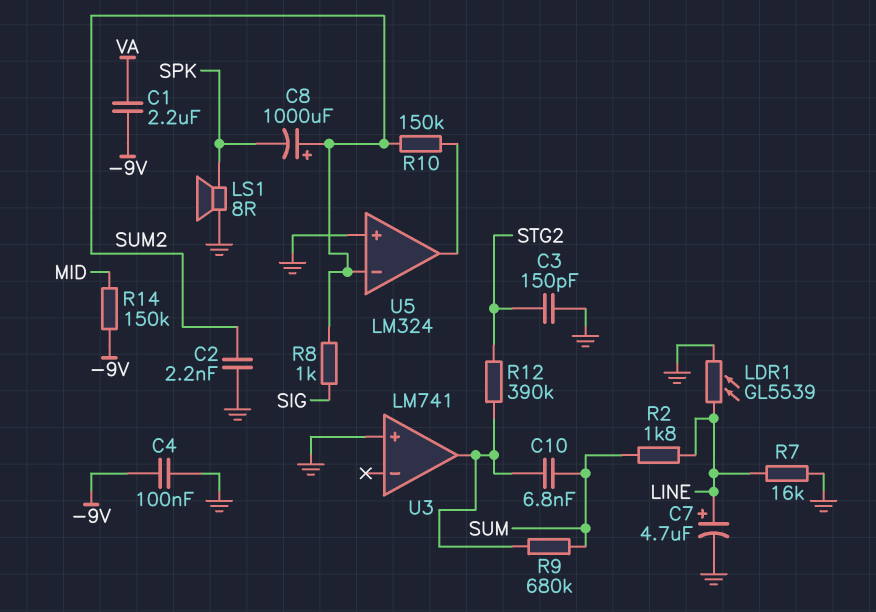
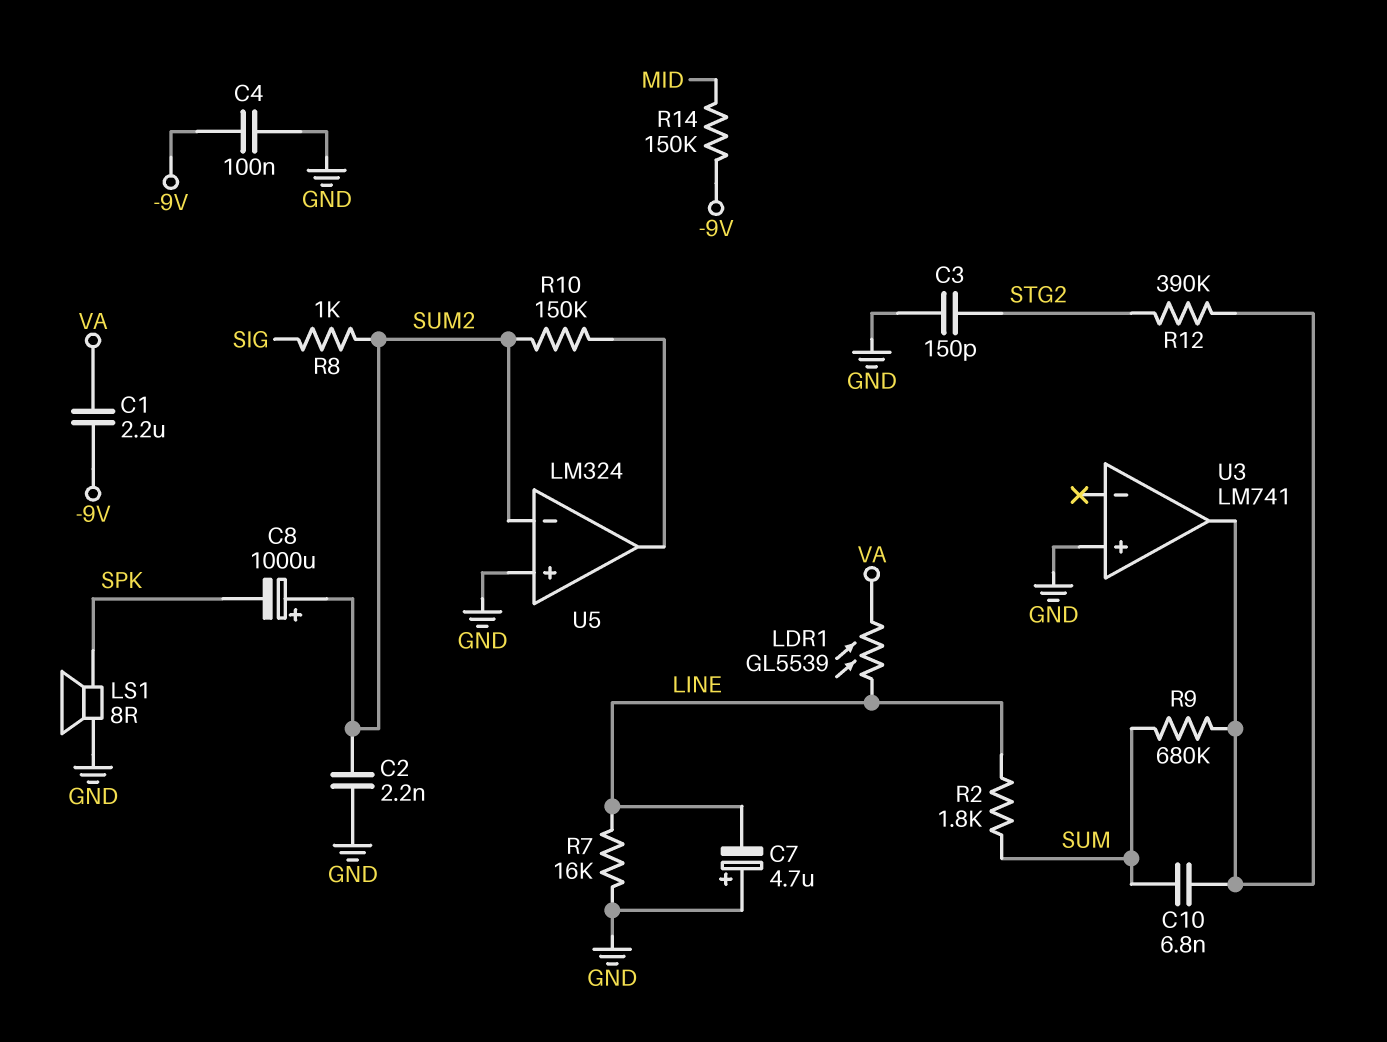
C7: 4.7uF (plus LINE, minus GND) -> 4.7uF (plus GND, minus LINE)
LDR1: GL5539 (GND, LINE) -> GL5539 (LINE, VA)

